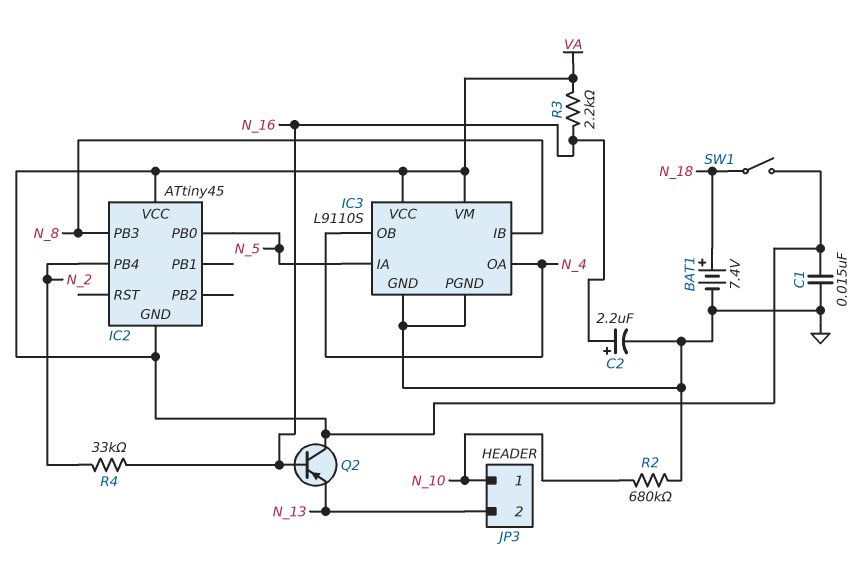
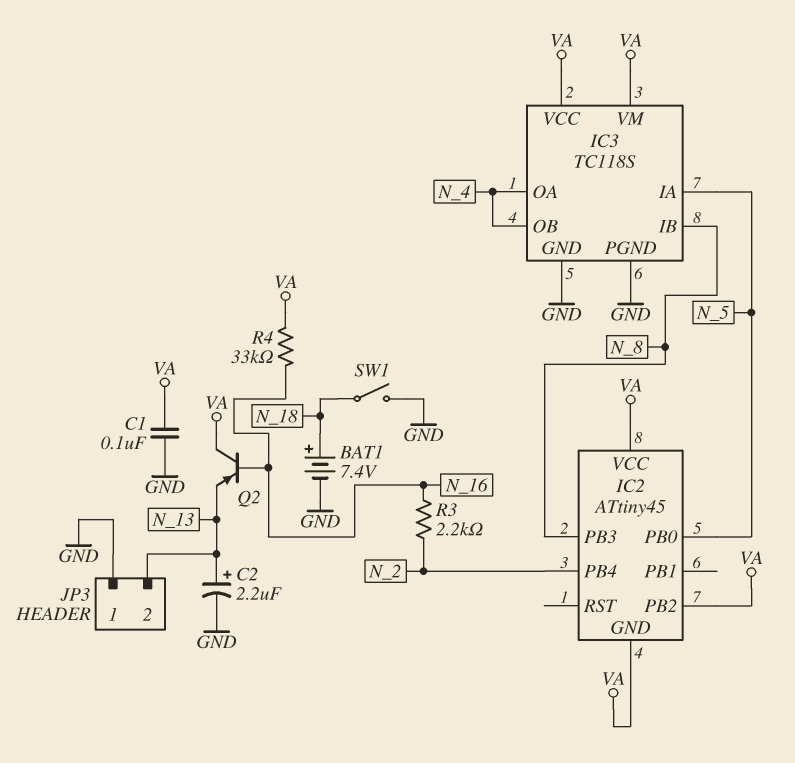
C1: 15nF (GND, VA) -> 100nF (GND, VA)
C2: 2.2uF (plus N_16, minus GND) -> 2.2uF (plus N_13, minus GND)
IC2 pin PB2: none -> VA
IC3: L9110S -> TC118S
JP3 pin 1: N_10 -> GND
R2: 680k (GND, N_10) -> none
R3: 2.2k (N_16, VA) -> 2.2k (N_2, N_16)
R4: 33k (N_2, N_16) -> 33k (N_16, VA)
SW1: switch (N_18, VA) -> switch (GND, N_18)

